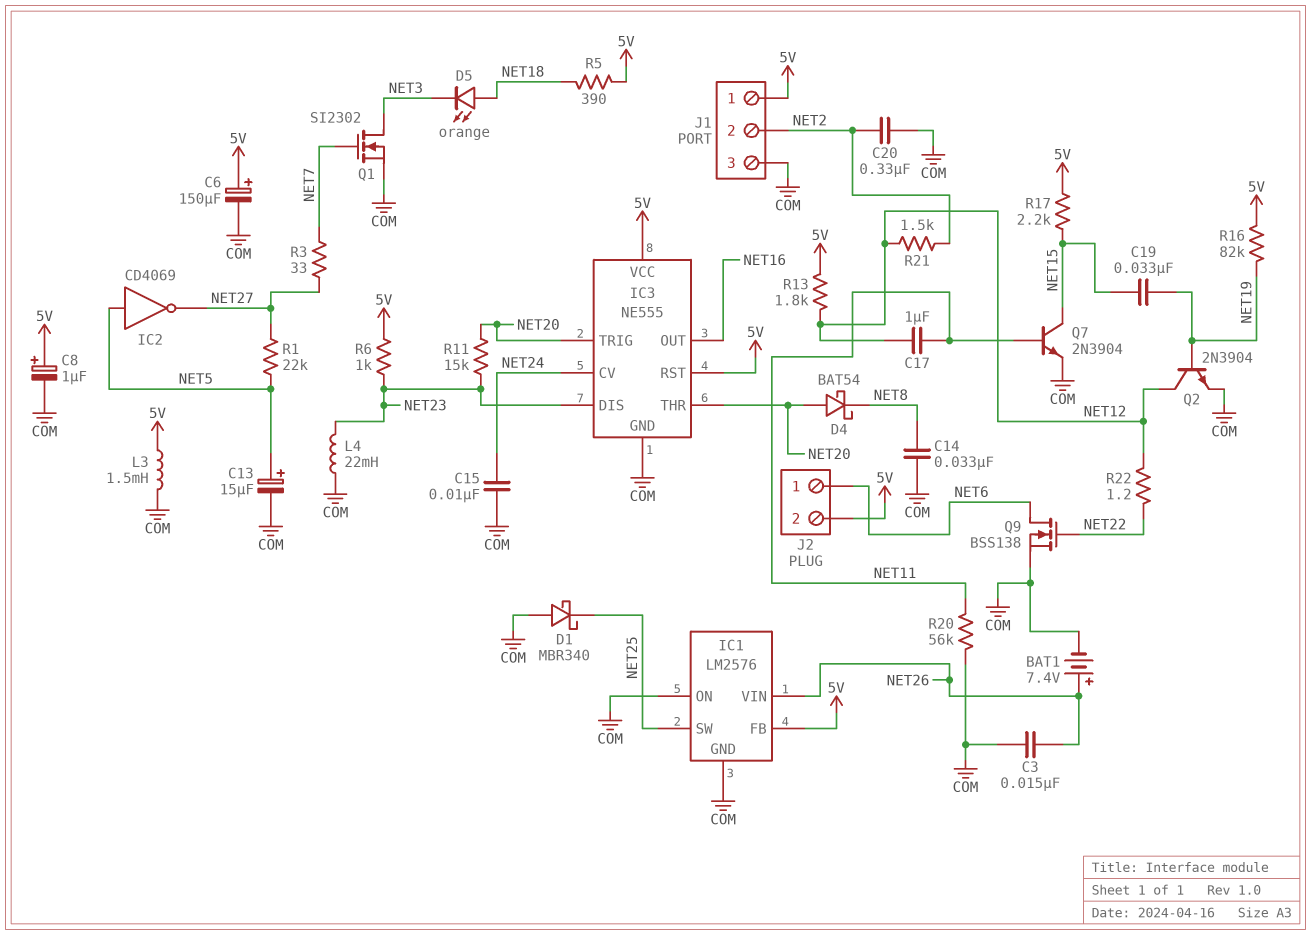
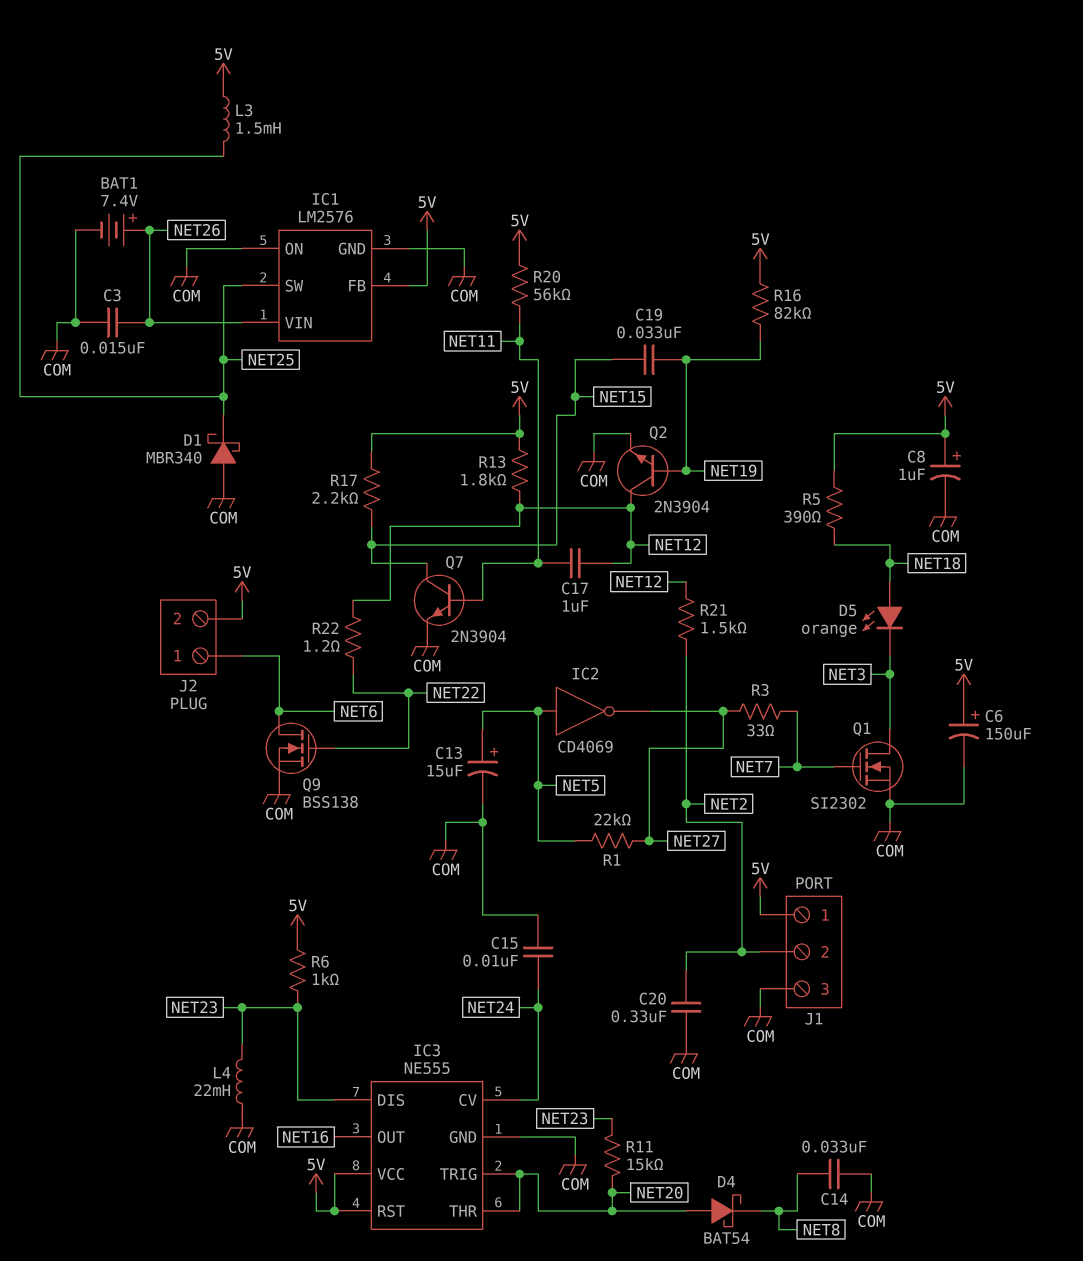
L3: 1.5mH (5V, COM) -> 1.5mH (5V, NET25)
R20: 56k (COM, NET11) -> 56k (5V, NET11)

